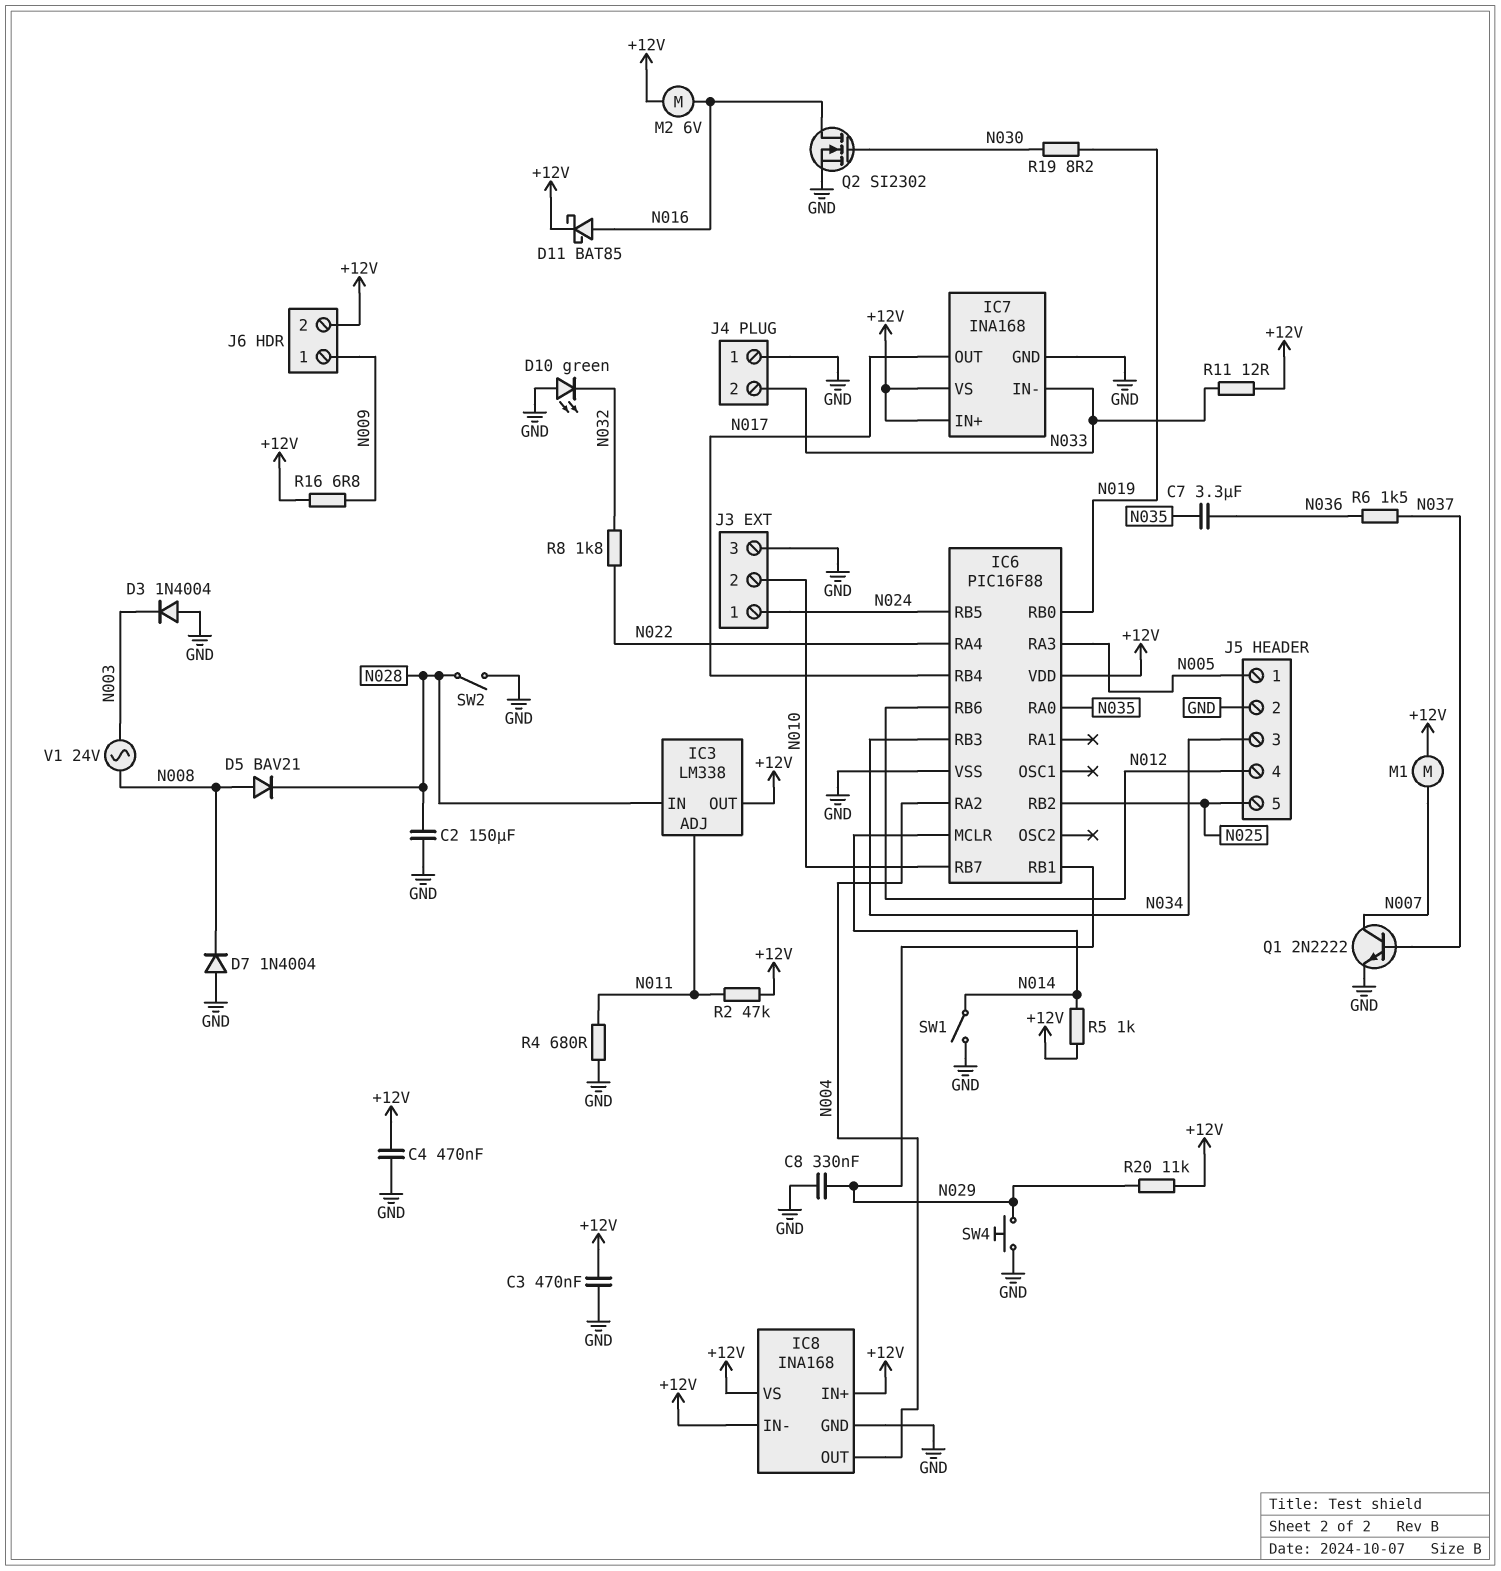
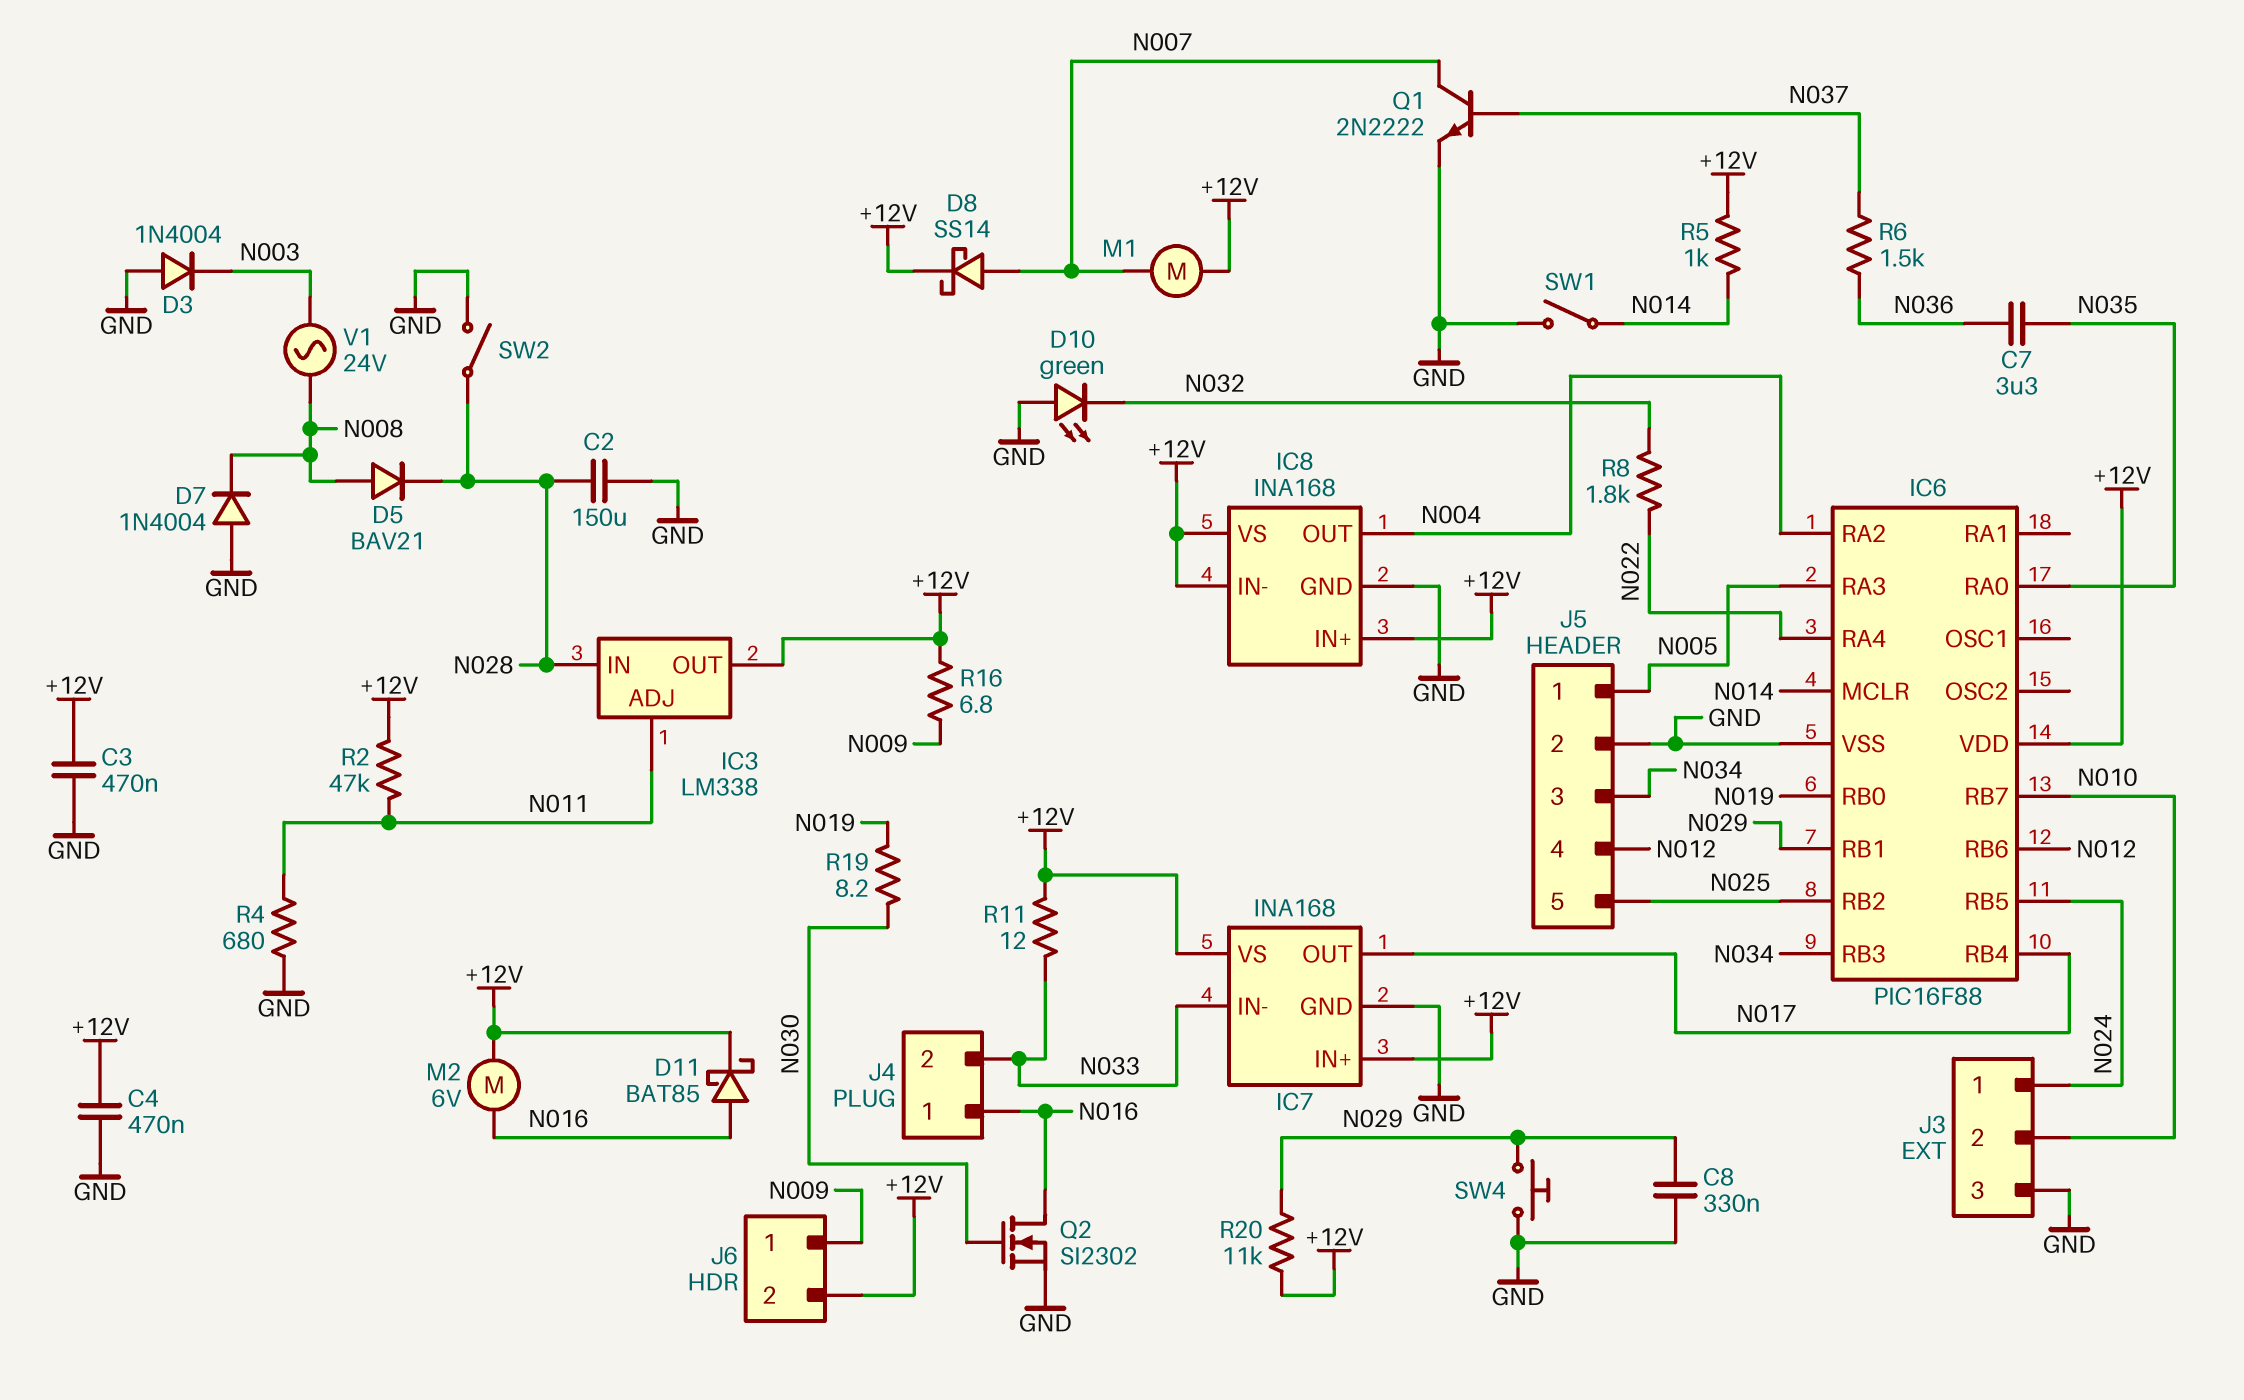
D8: none -> schottky SS14 (A N007, K +12V)
J4 pin 1: GND -> N016

